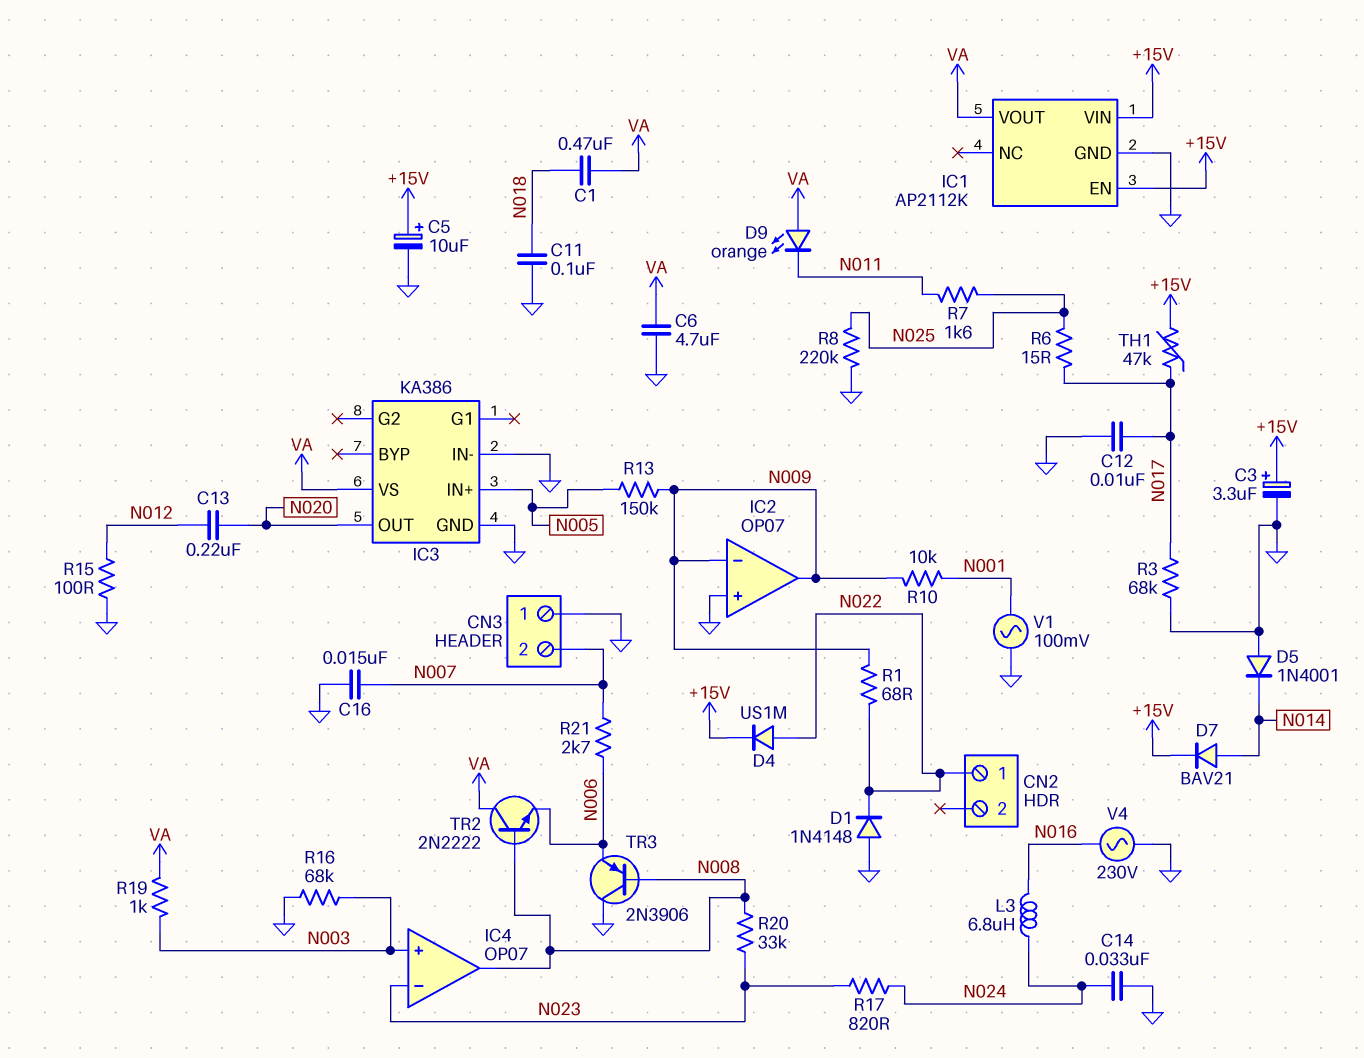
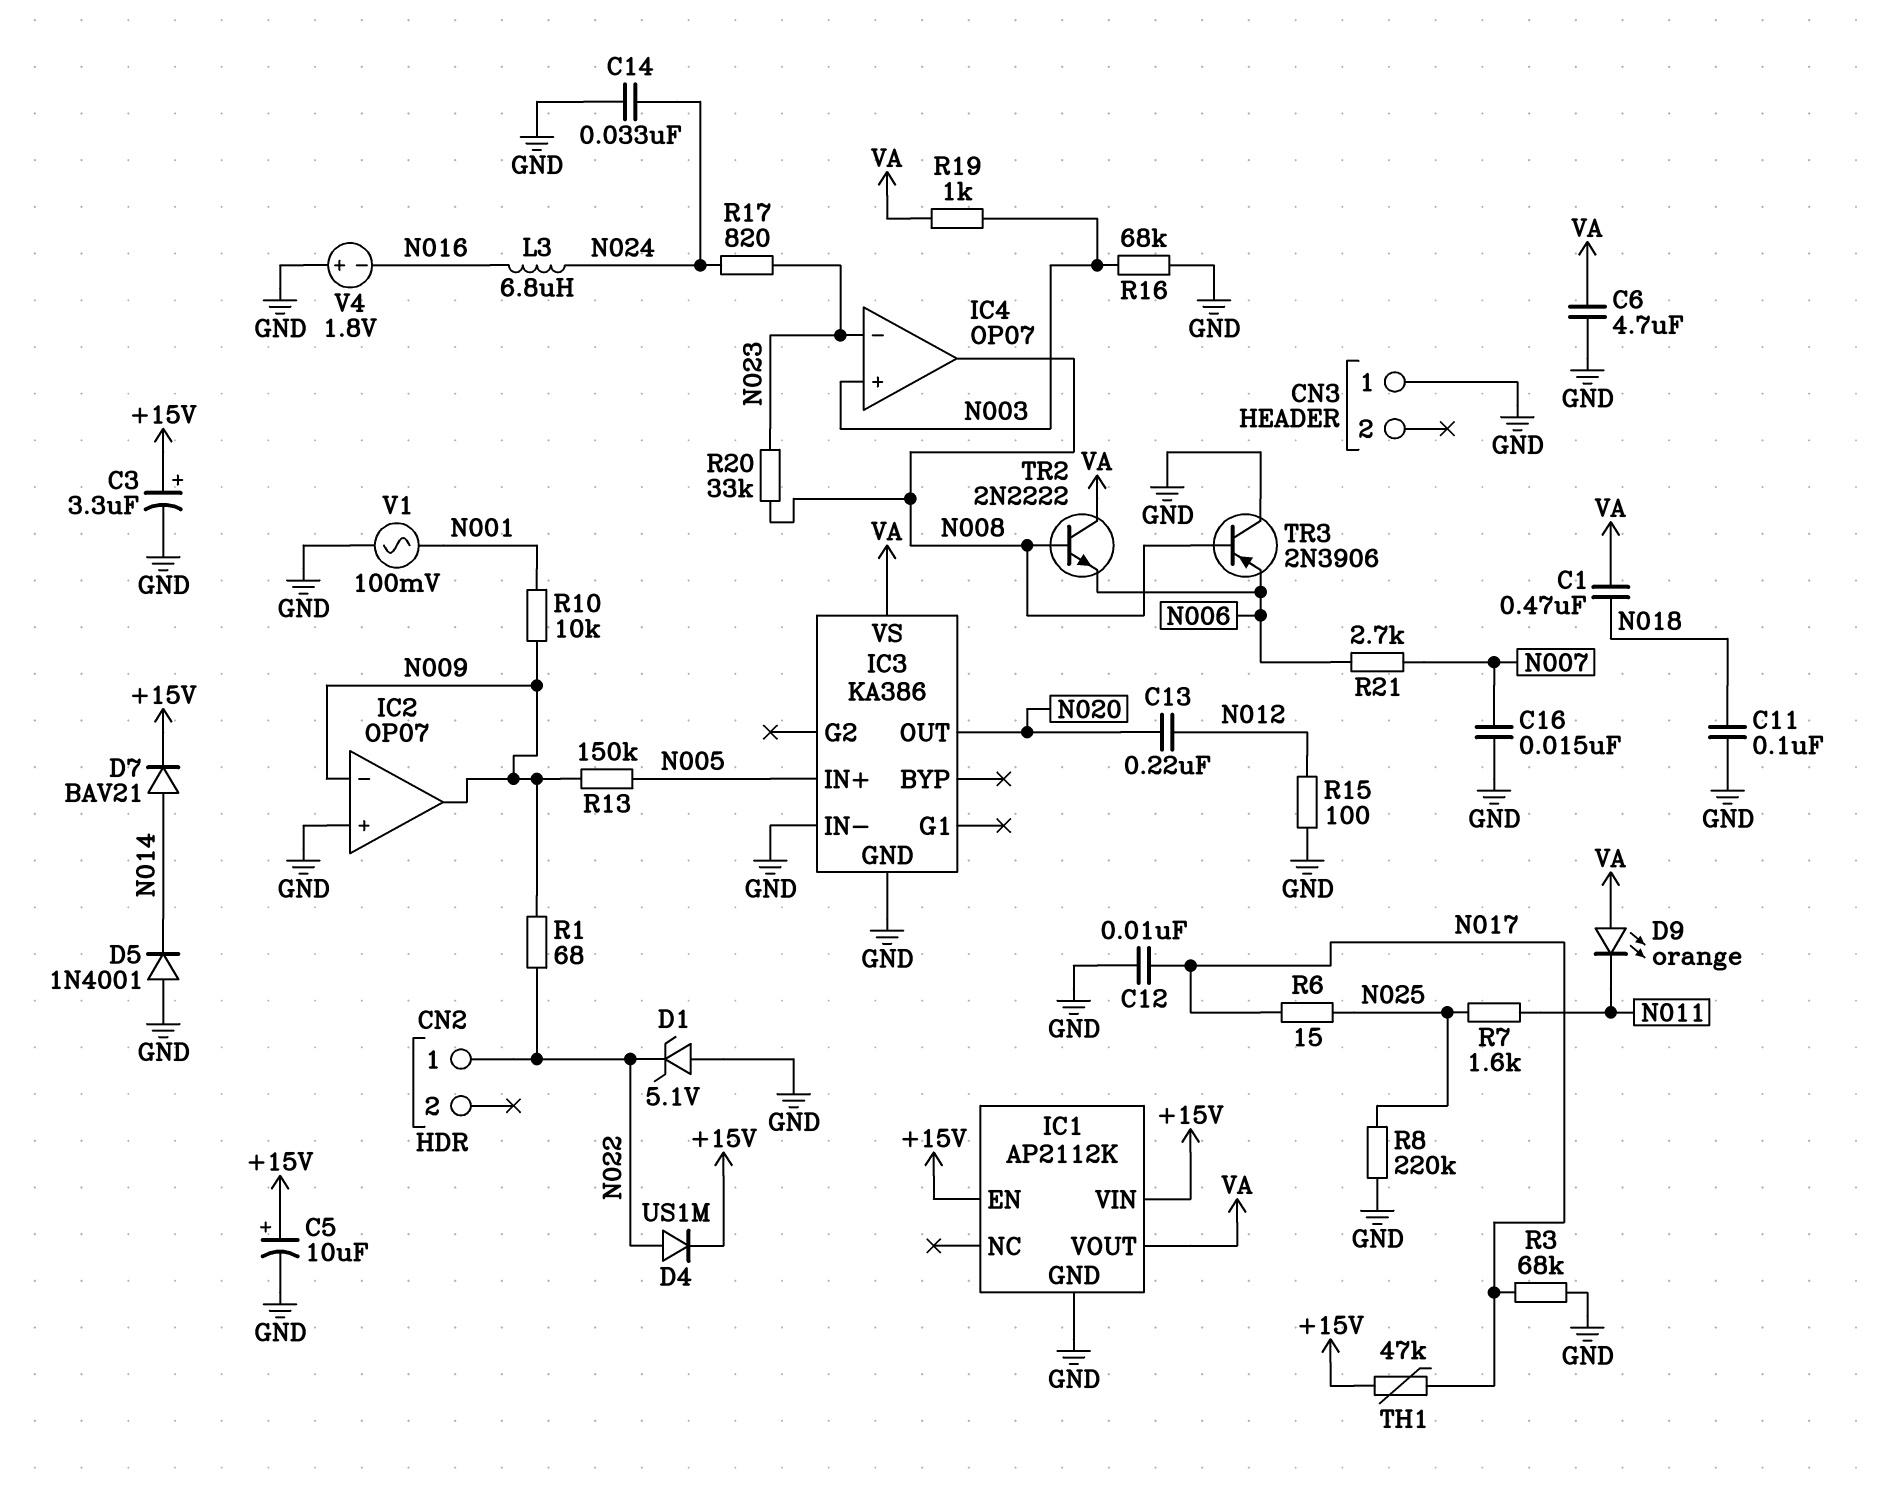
CN3 pin 2: N007 -> none
D1: diode 1N4148 (A GND, K N022) -> zener 5.1V (A GND, K N022)
V4: AC 230V (GND, N016) -> 1.8V (plus GND, minus N016)

